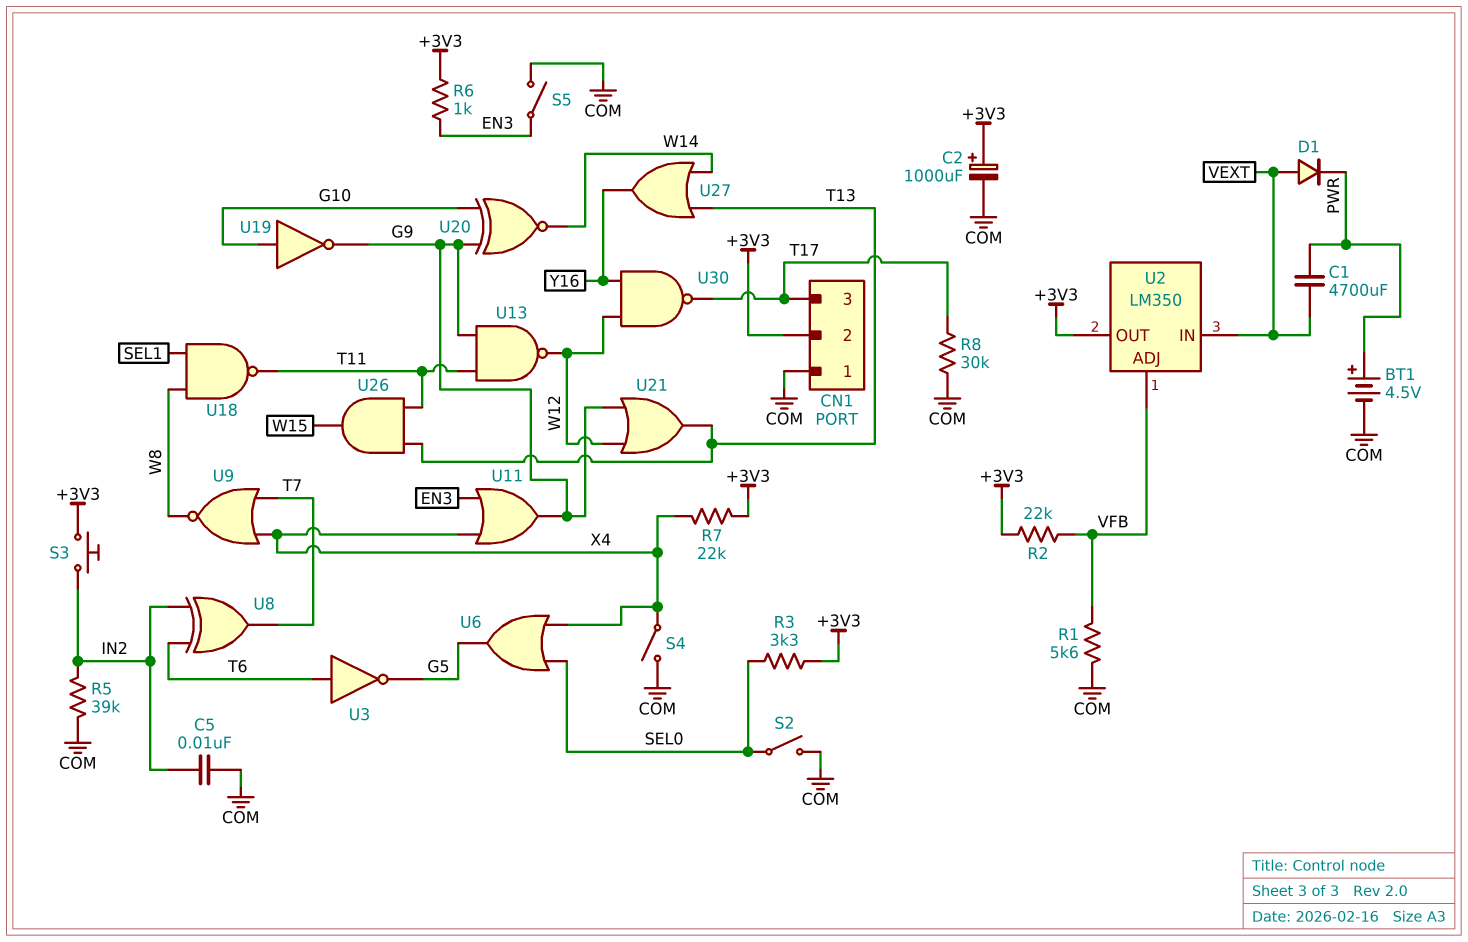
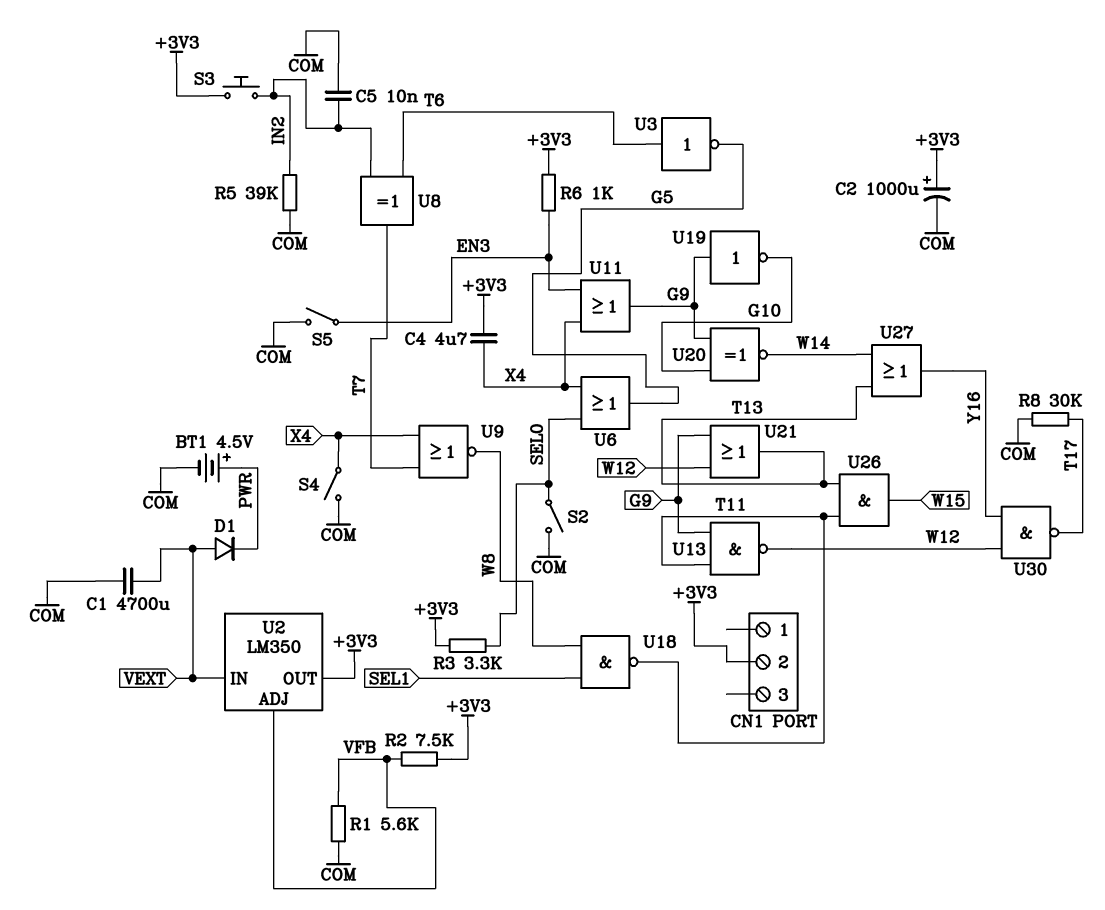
C1: 4700uF (PWR, VEXT) -> 4700uF (COM, VEXT)
C4: none -> 4.7uF (+3V3, X4)
CN1 pin 1: COM -> none
CN1 pin 3: T17 -> none
R2: 22k (+3V3, VFB) -> 7.5k (+3V3, VFB)
R7: 22k (+3V3, X4) -> none
U19: NOT (in G10, out G9) -> NOT (in G9, out G10)

